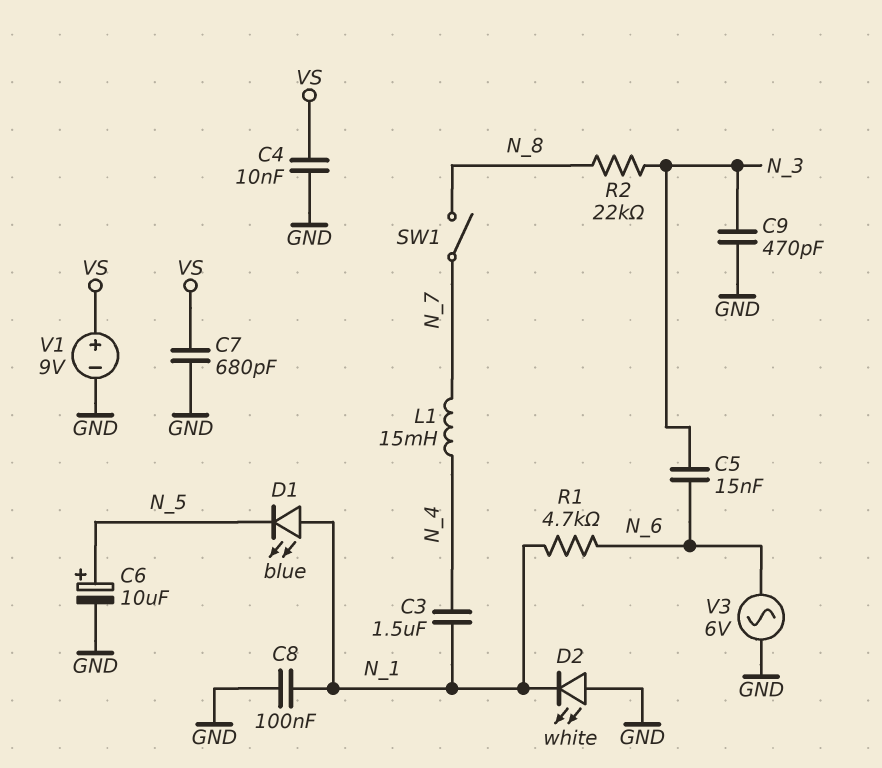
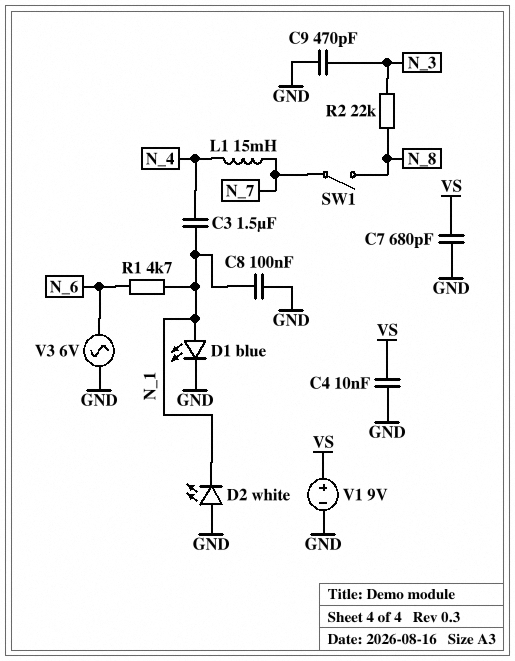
C5: 15nF (N_3, N_6) -> none
C6: 10uF (plus N_5, minus GND) -> none
D1: LED blue (A N_1, K N_5) -> LED blue (A N_1, K GND)

